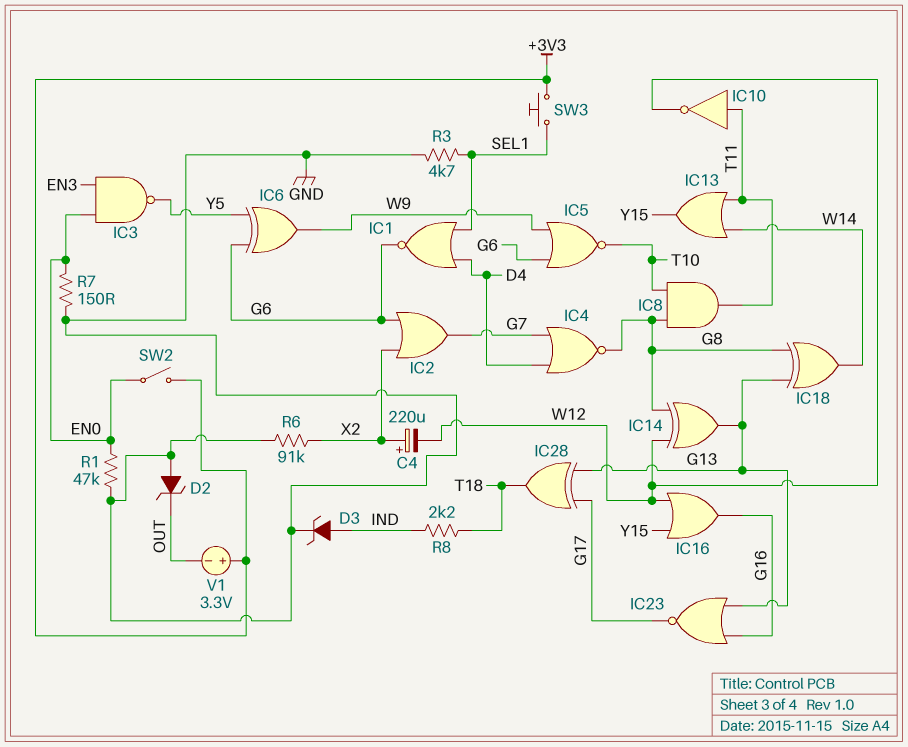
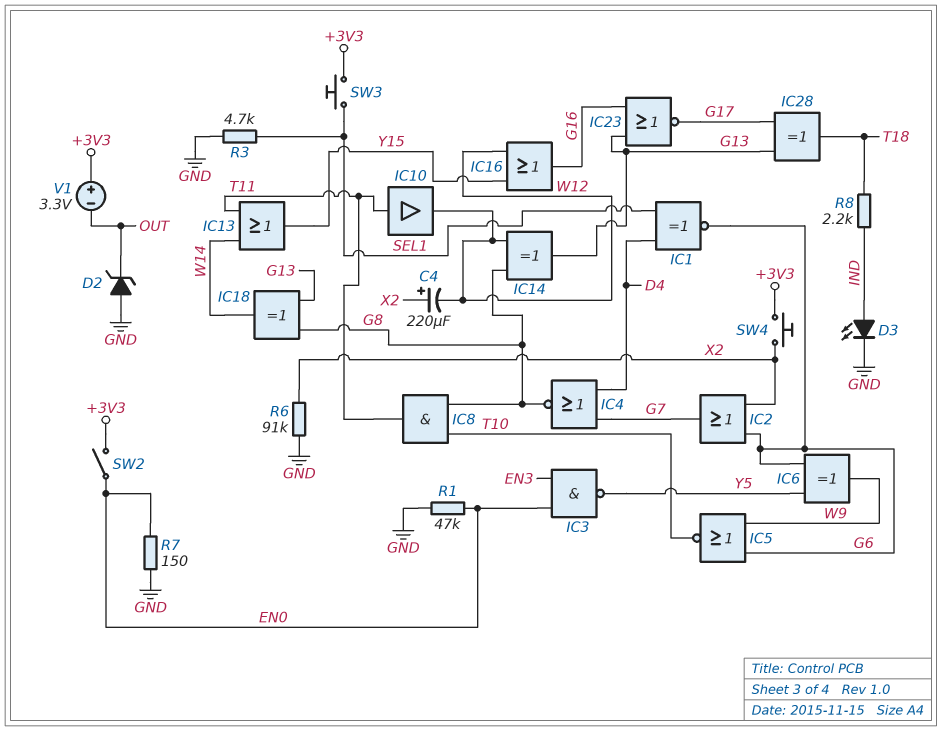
D3: zener (A IND, K GND) -> LED (A IND, K GND)
IC1: NOR (in D4, in SEL1, out G6) -> XNOR (in D4, in SEL1, out G6)
IC10: NOT (in T11, out W12) -> buffer (in T11, out W12)
SW4: none -> button (+3V3, X2)

